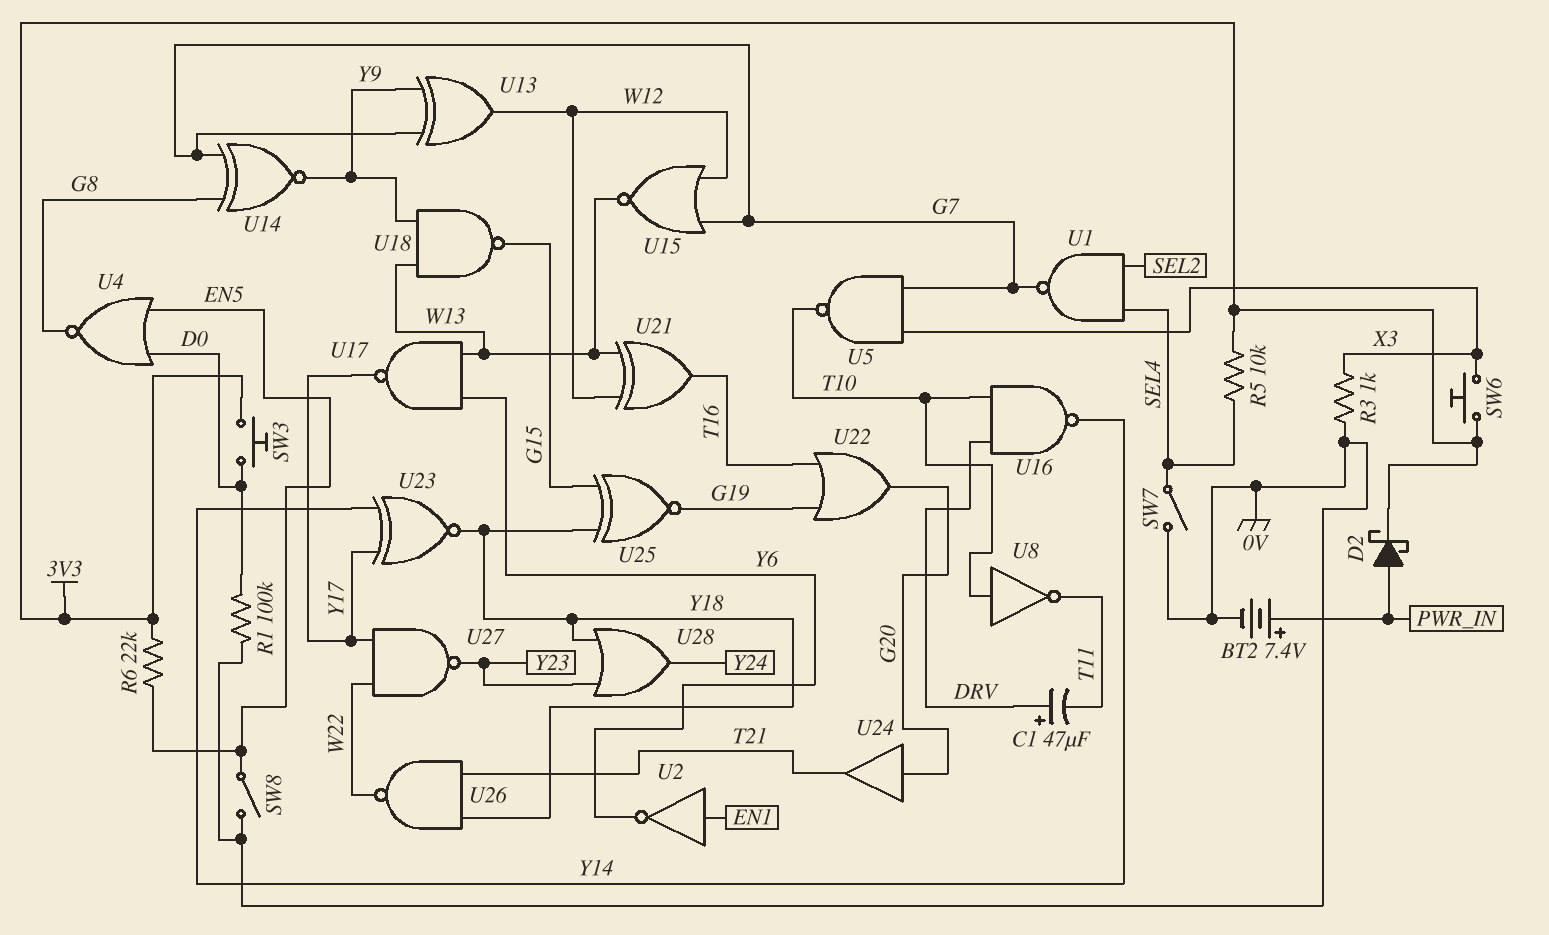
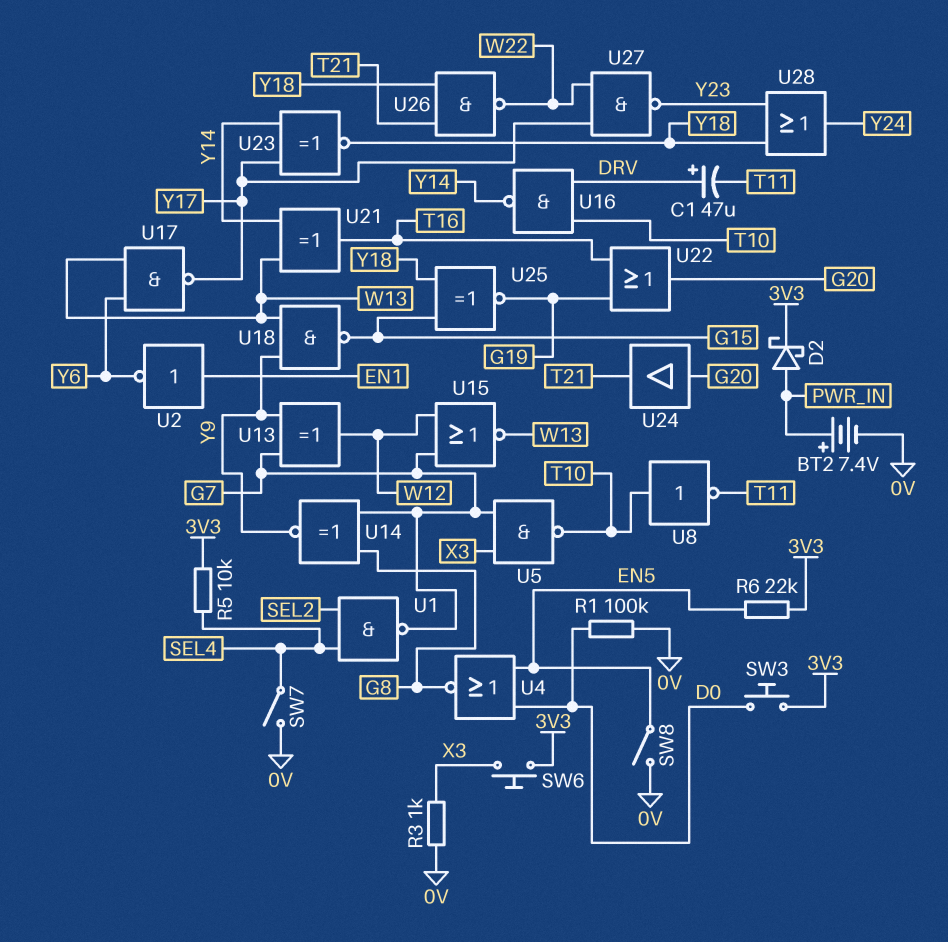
U21: XOR (in W12, in W13, out T16) -> XOR (in W13, in Y14, out T16)

